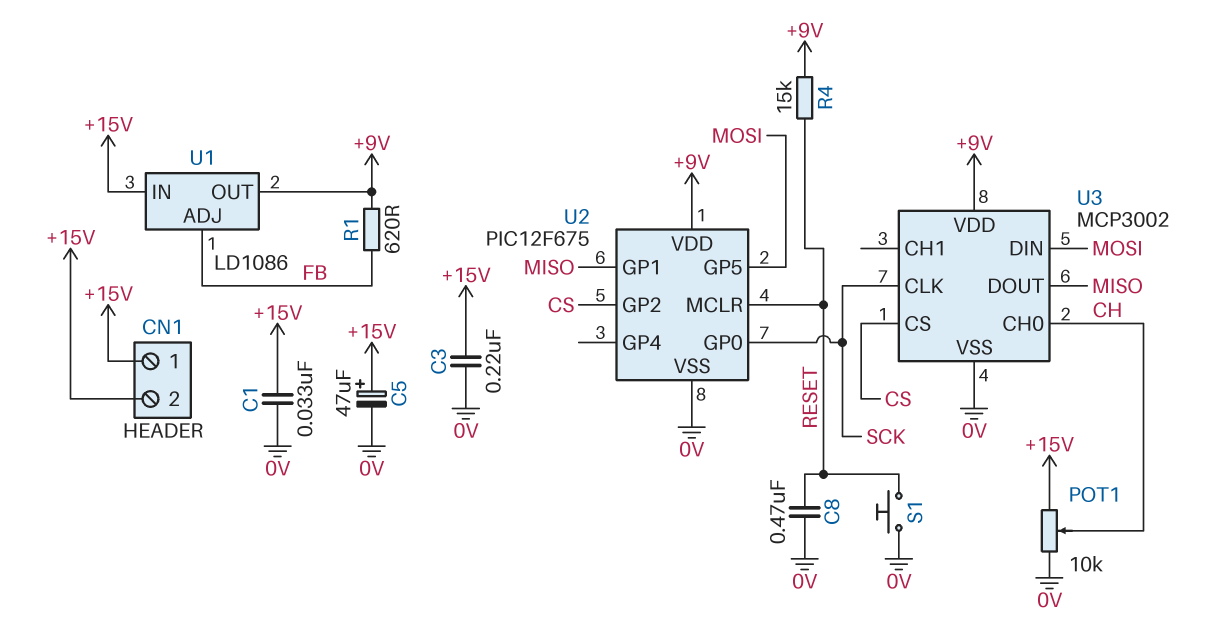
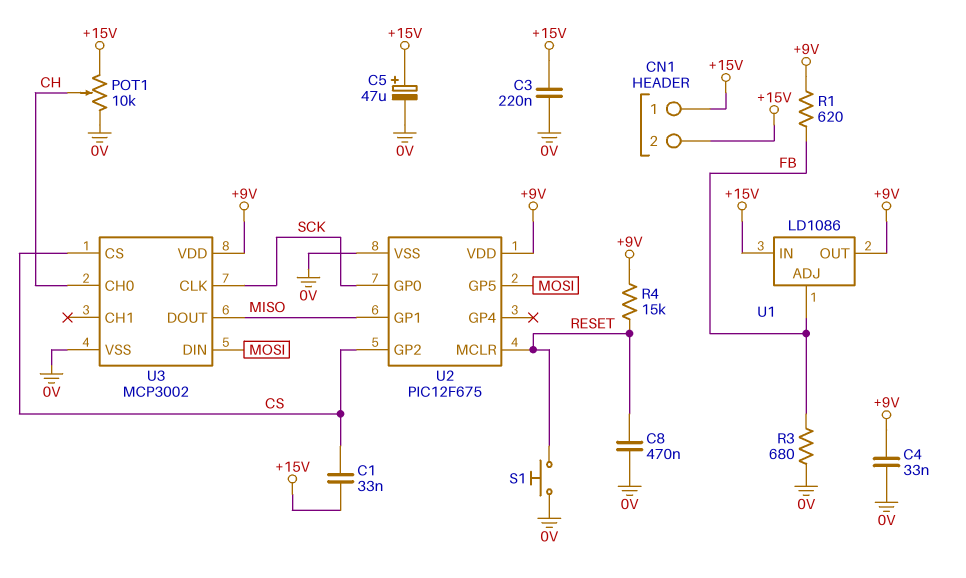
C1: 33nF (+15V, 0V) -> 33nF (+15V, CS)
C4: none -> 33nF (+9V, 0V)
R3: none -> 680 (0V, FB)

